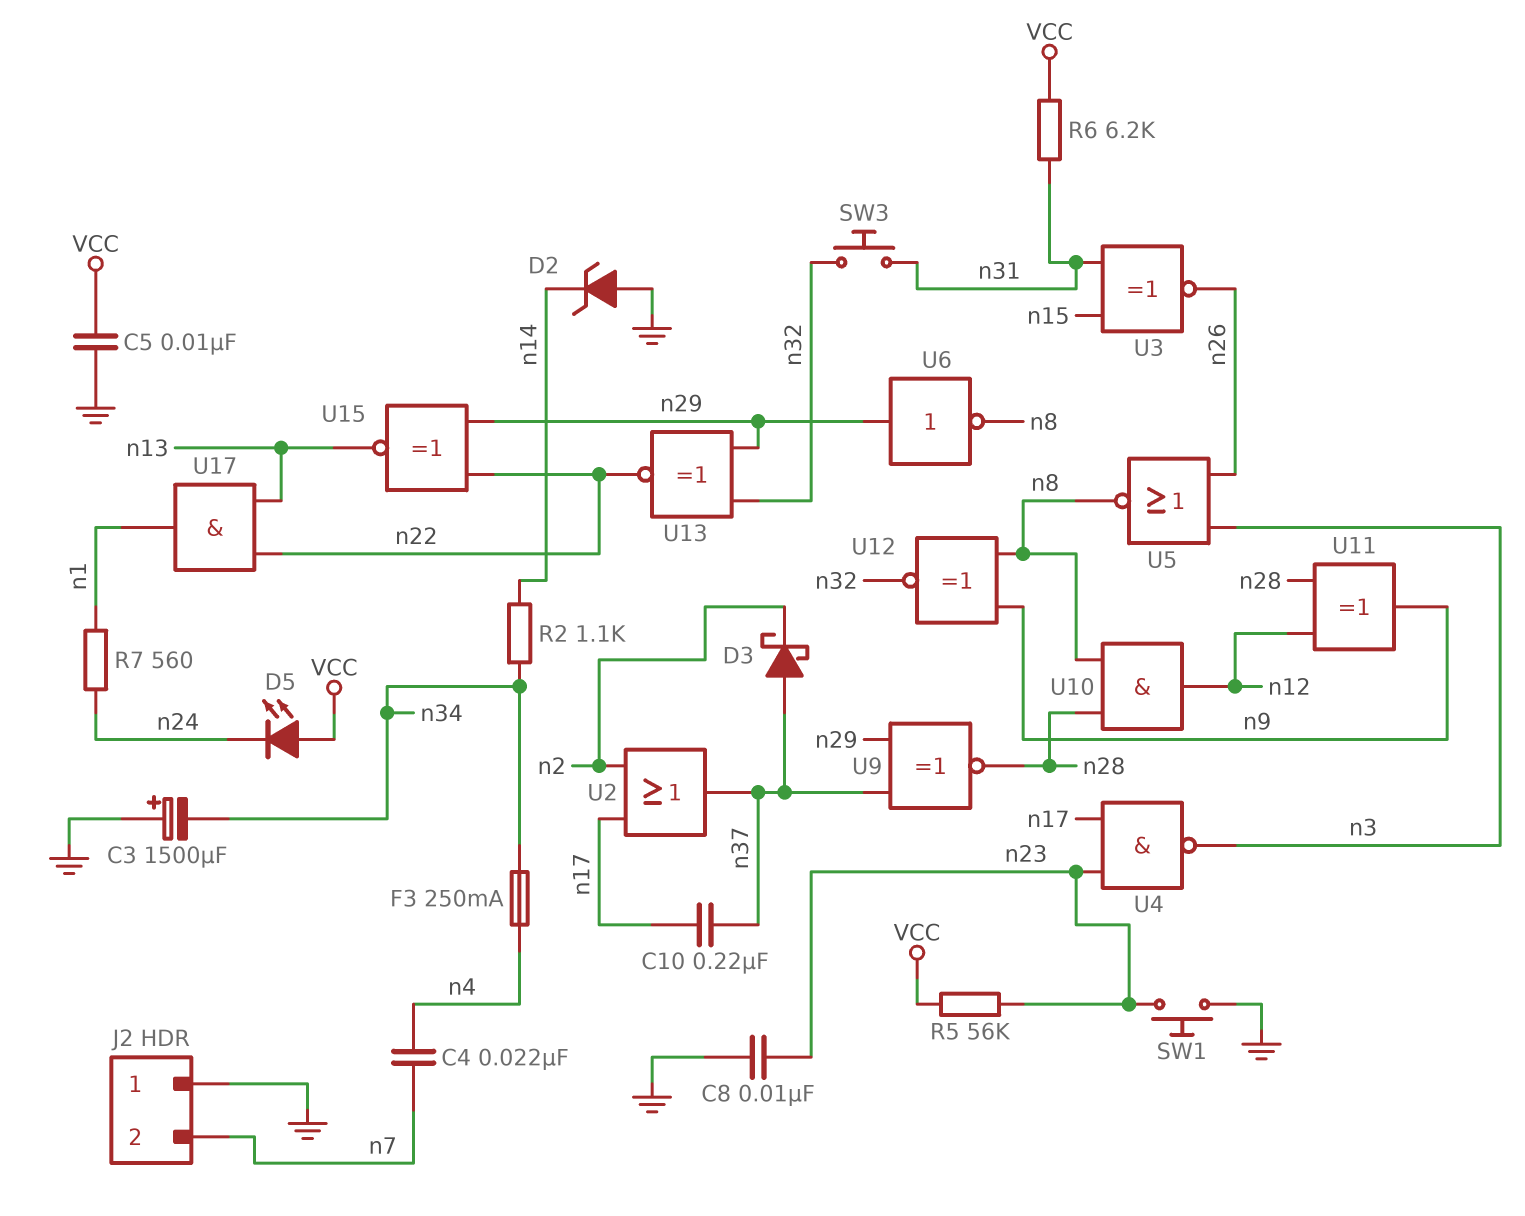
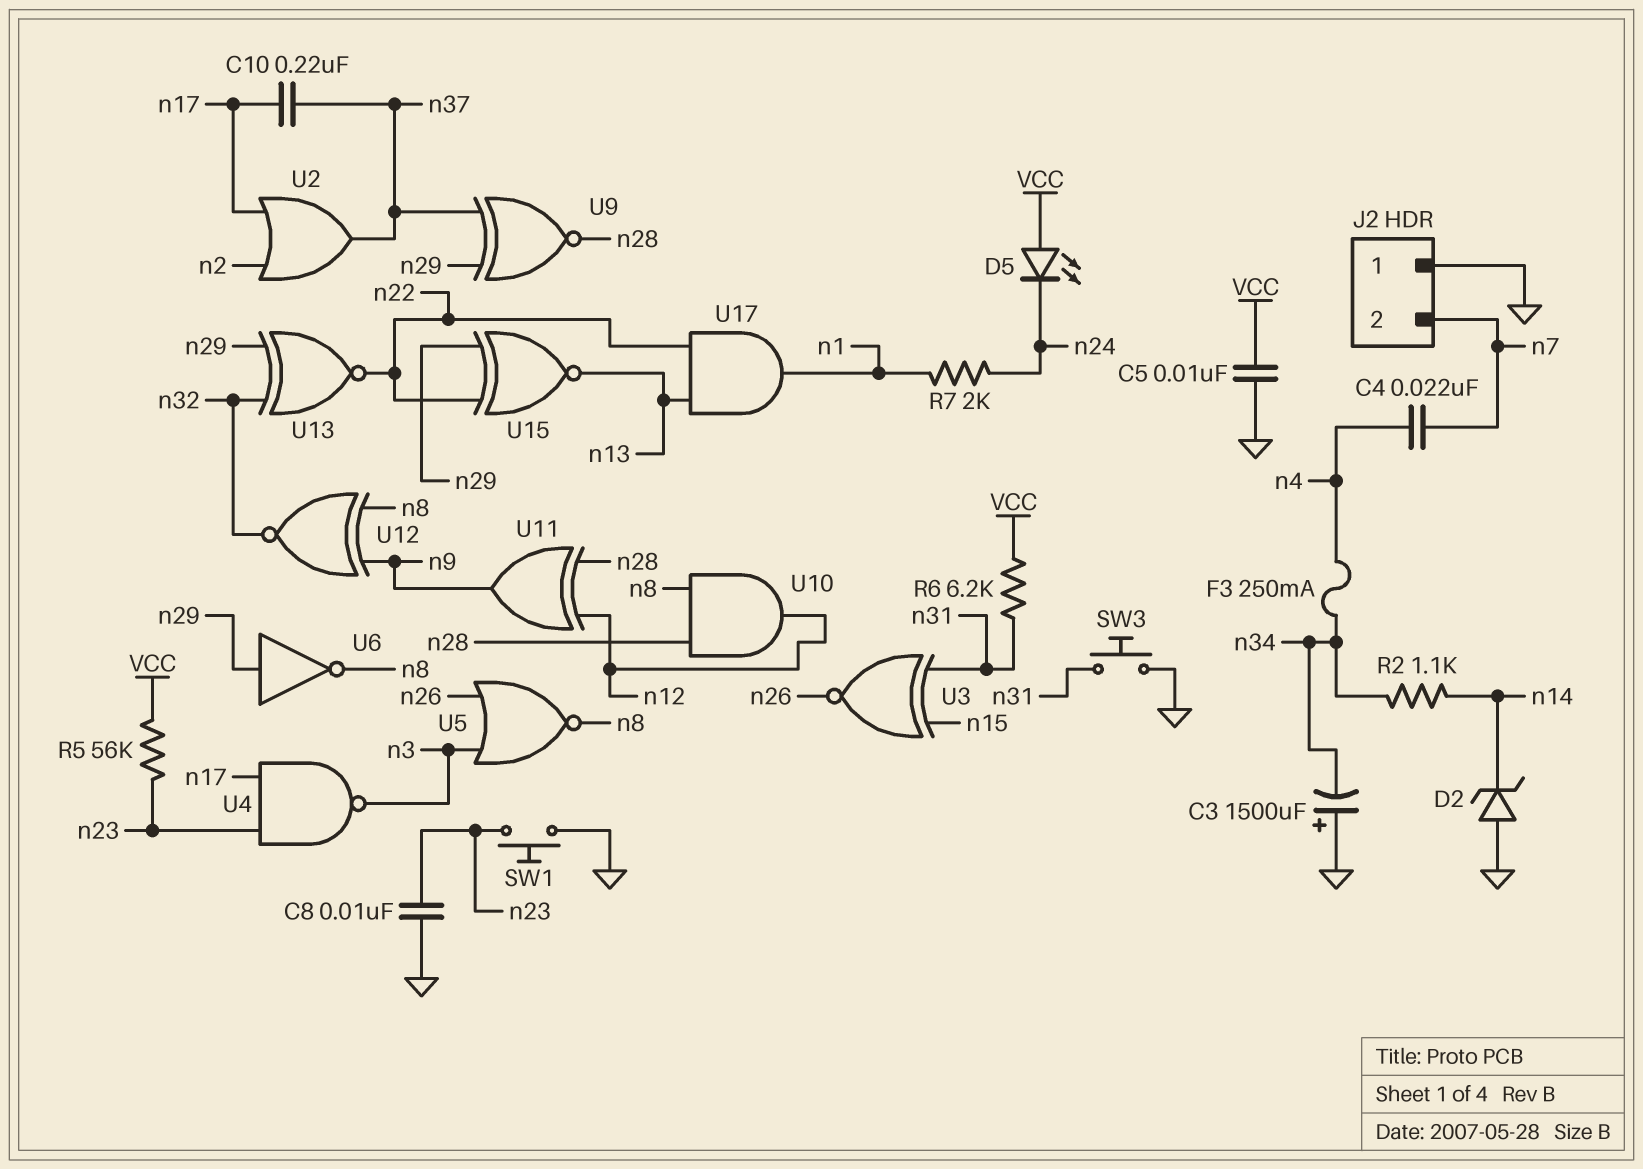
D3: schottky (A n37, K n2) -> none
R7: 560 (n1, n24) -> 2k (n1, n24)
SW3: button (n31, n32) -> button (GND, n31)

